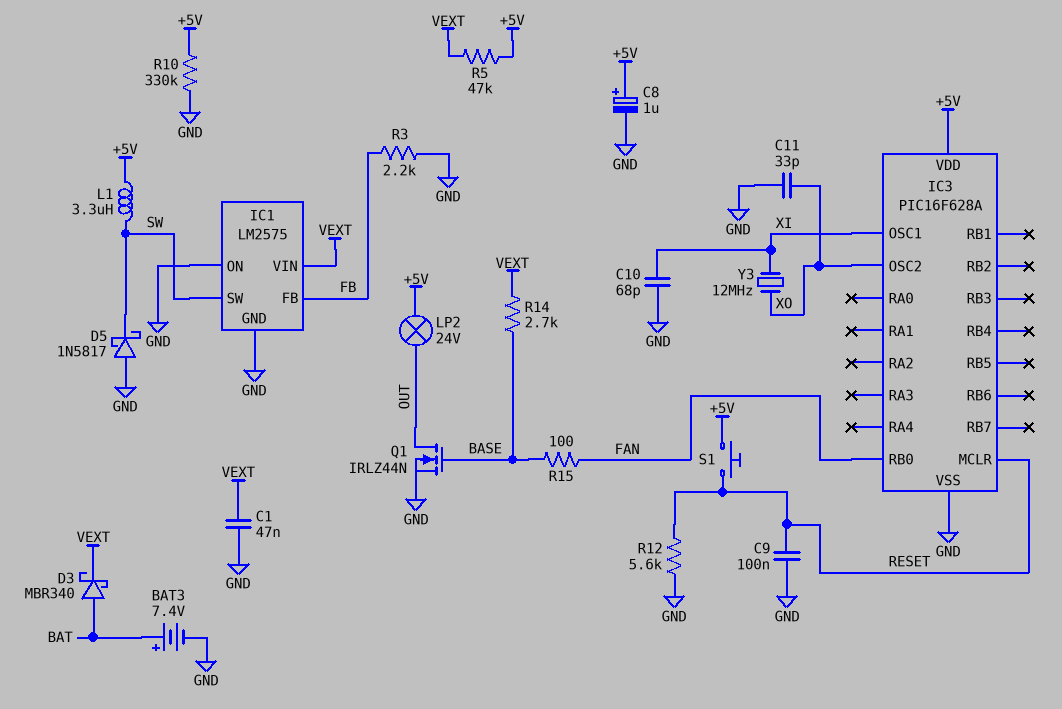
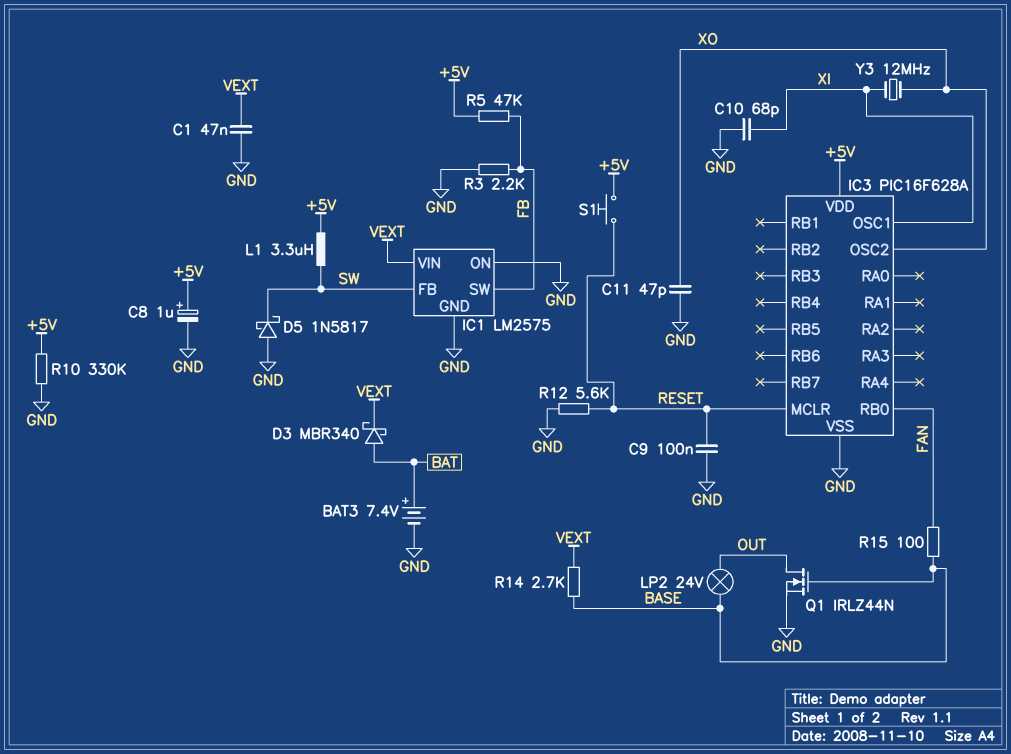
C11: 33pF (GND, XO) -> 47pF (GND, XO)
IC1 pin FB: FB -> SW
IC1 pin SW: SW -> FB
LP2: lamp 24V (+5V, OUT) -> lamp 24V (BASE, OUT)
R5: 47k (+5V, VEXT) -> 47k (+5V, FB)

